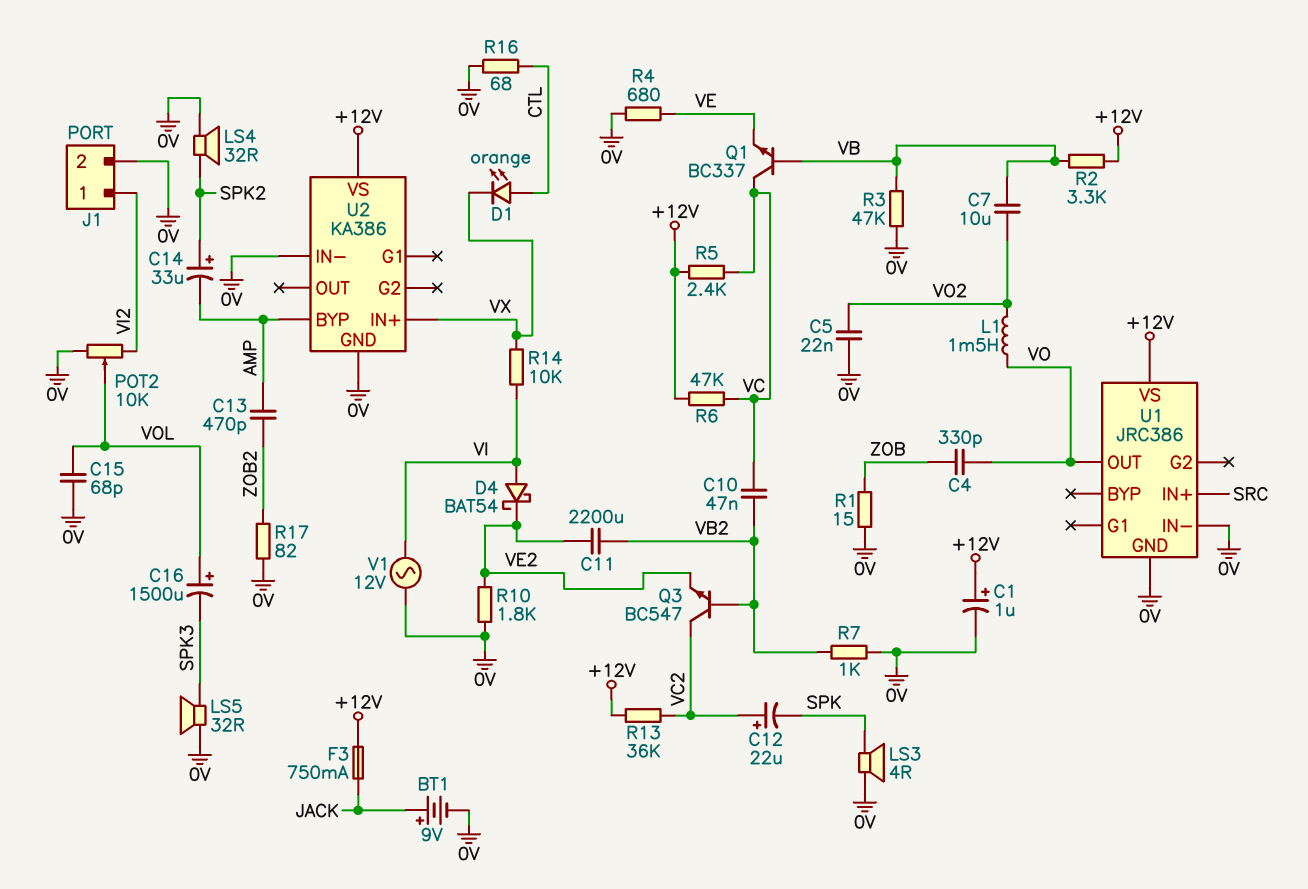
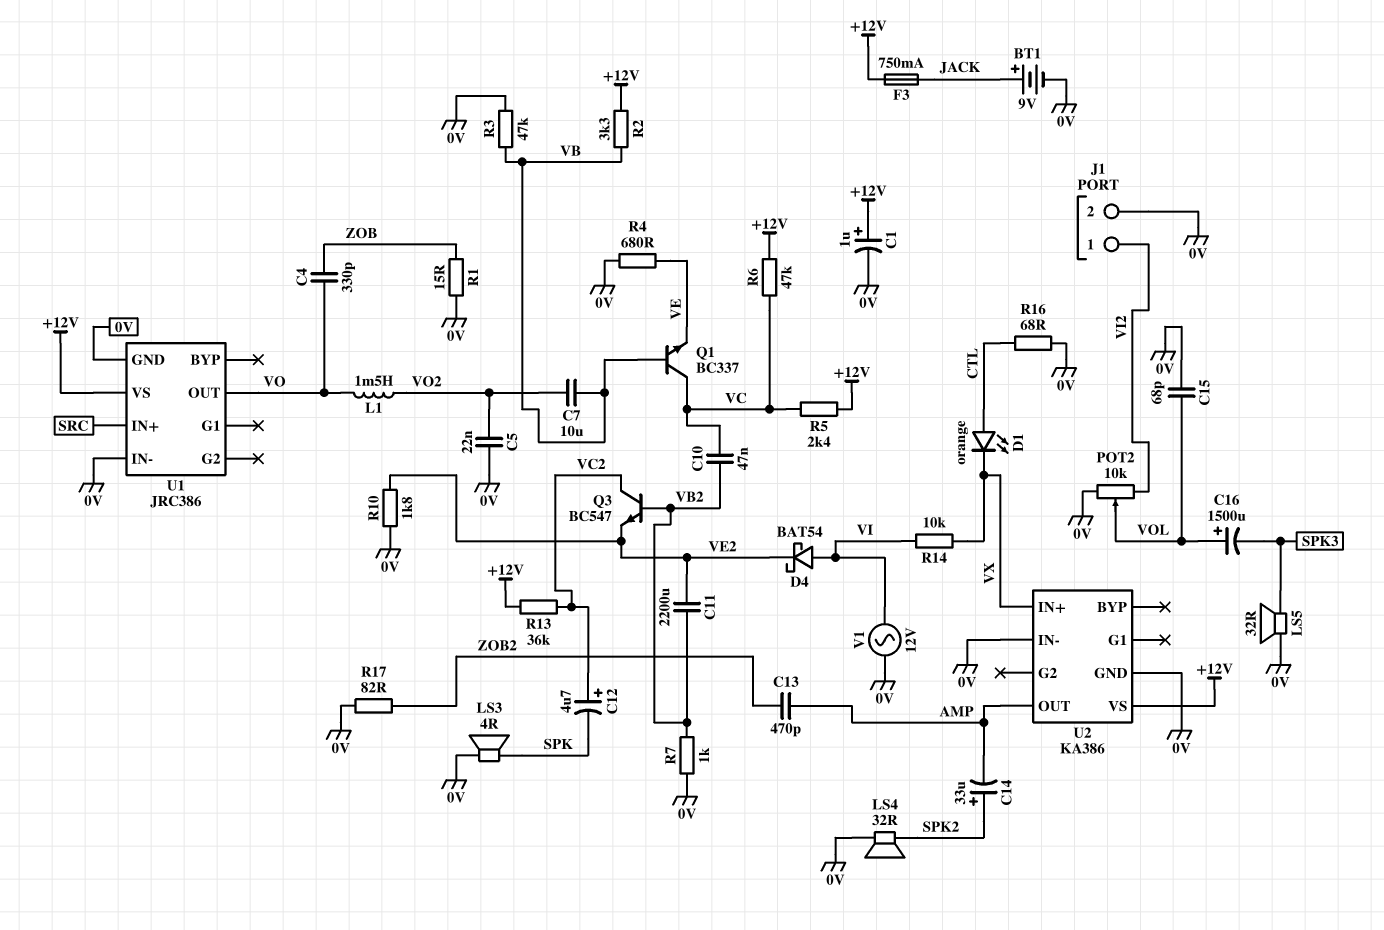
C12: 22uF (plus VC2, minus SPK) -> 4.7uF (plus VC2, minus SPK)
U2 pin BYP: AMP -> none
U2 pin OUT: none -> AMP

